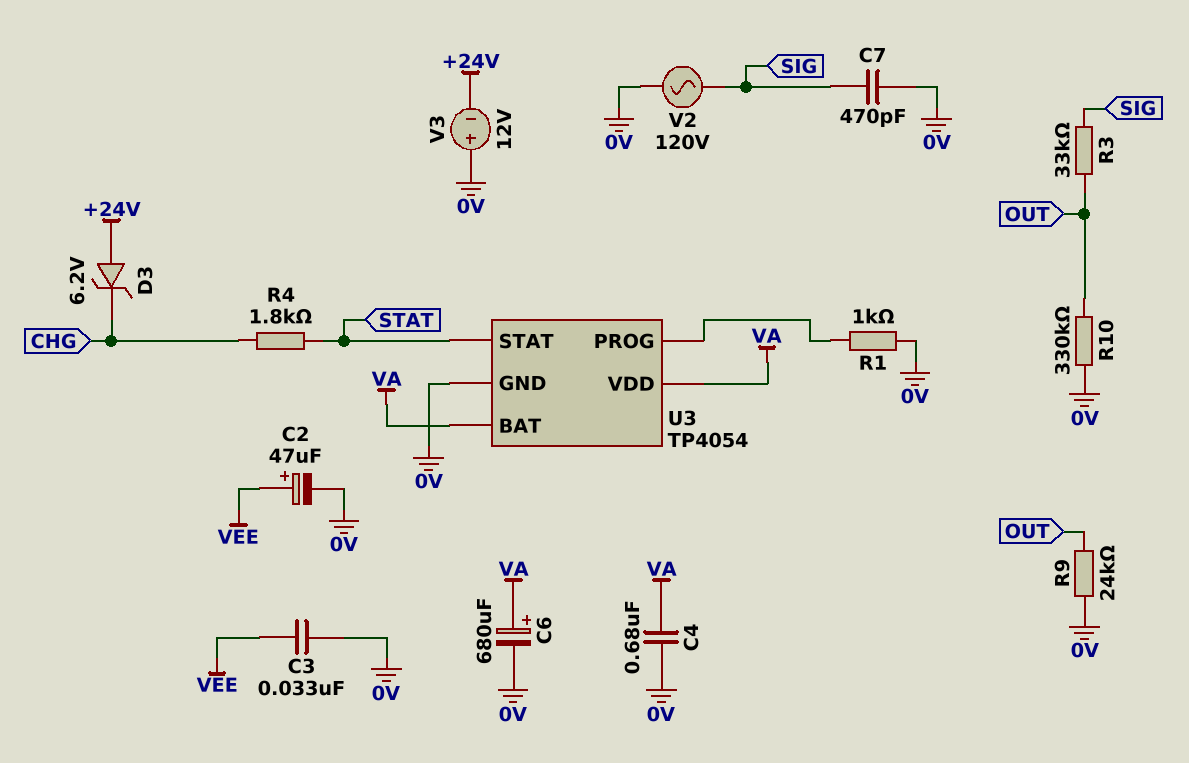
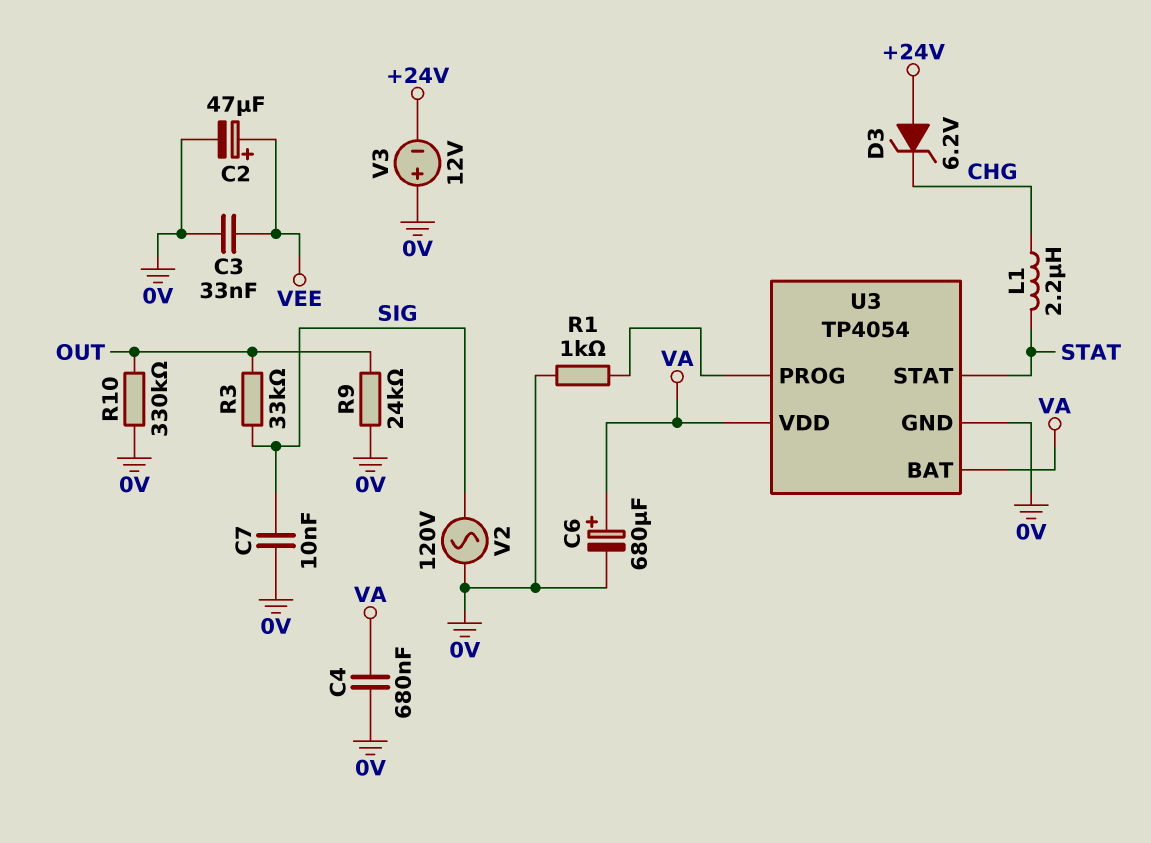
C7: 470pF (0V, SIG) -> 10nF (0V, SIG)
L1: none -> 2.2uH (CHG, STAT)
R4: 1.8k (CHG, STAT) -> none

